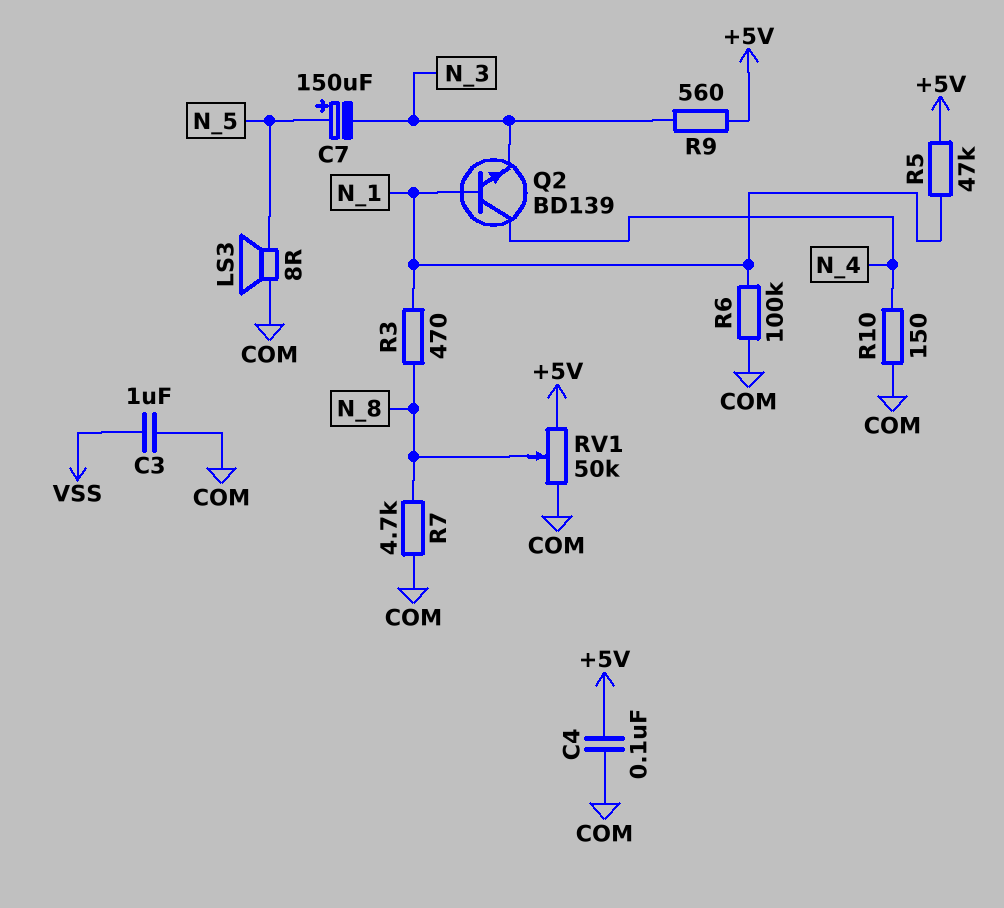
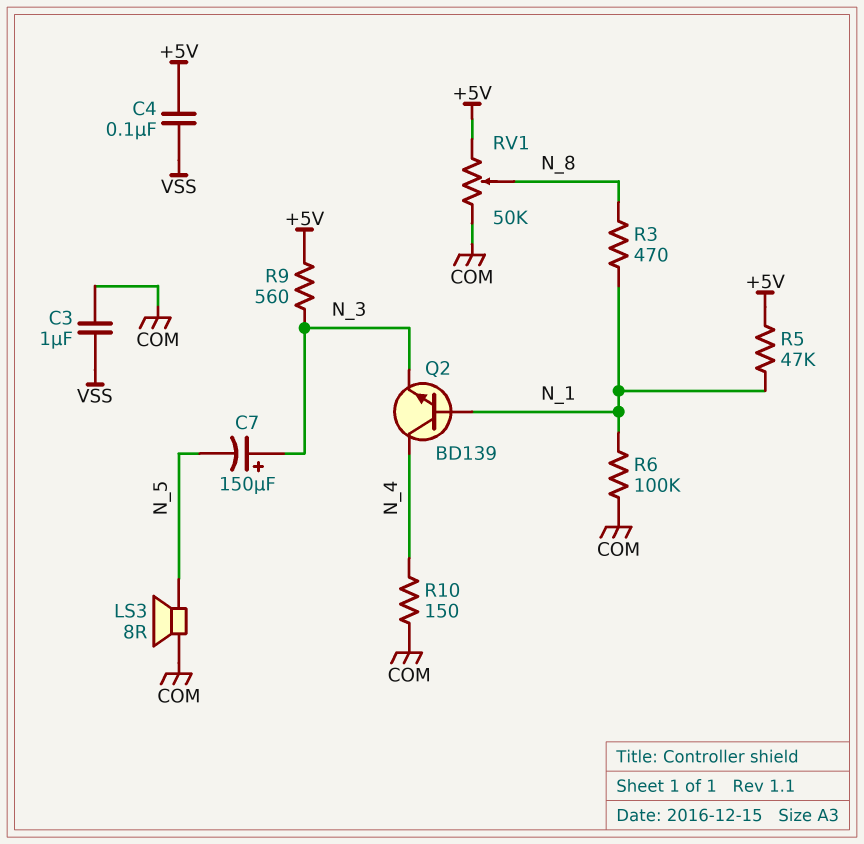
C4: 100nF (+5V, COM) -> 100nF (+5V, VSS)
C7: 150uF (plus N_5, minus N_3) -> 150uF (plus N_3, minus N_5)
R7: 4.7k (COM, N_8) -> none

